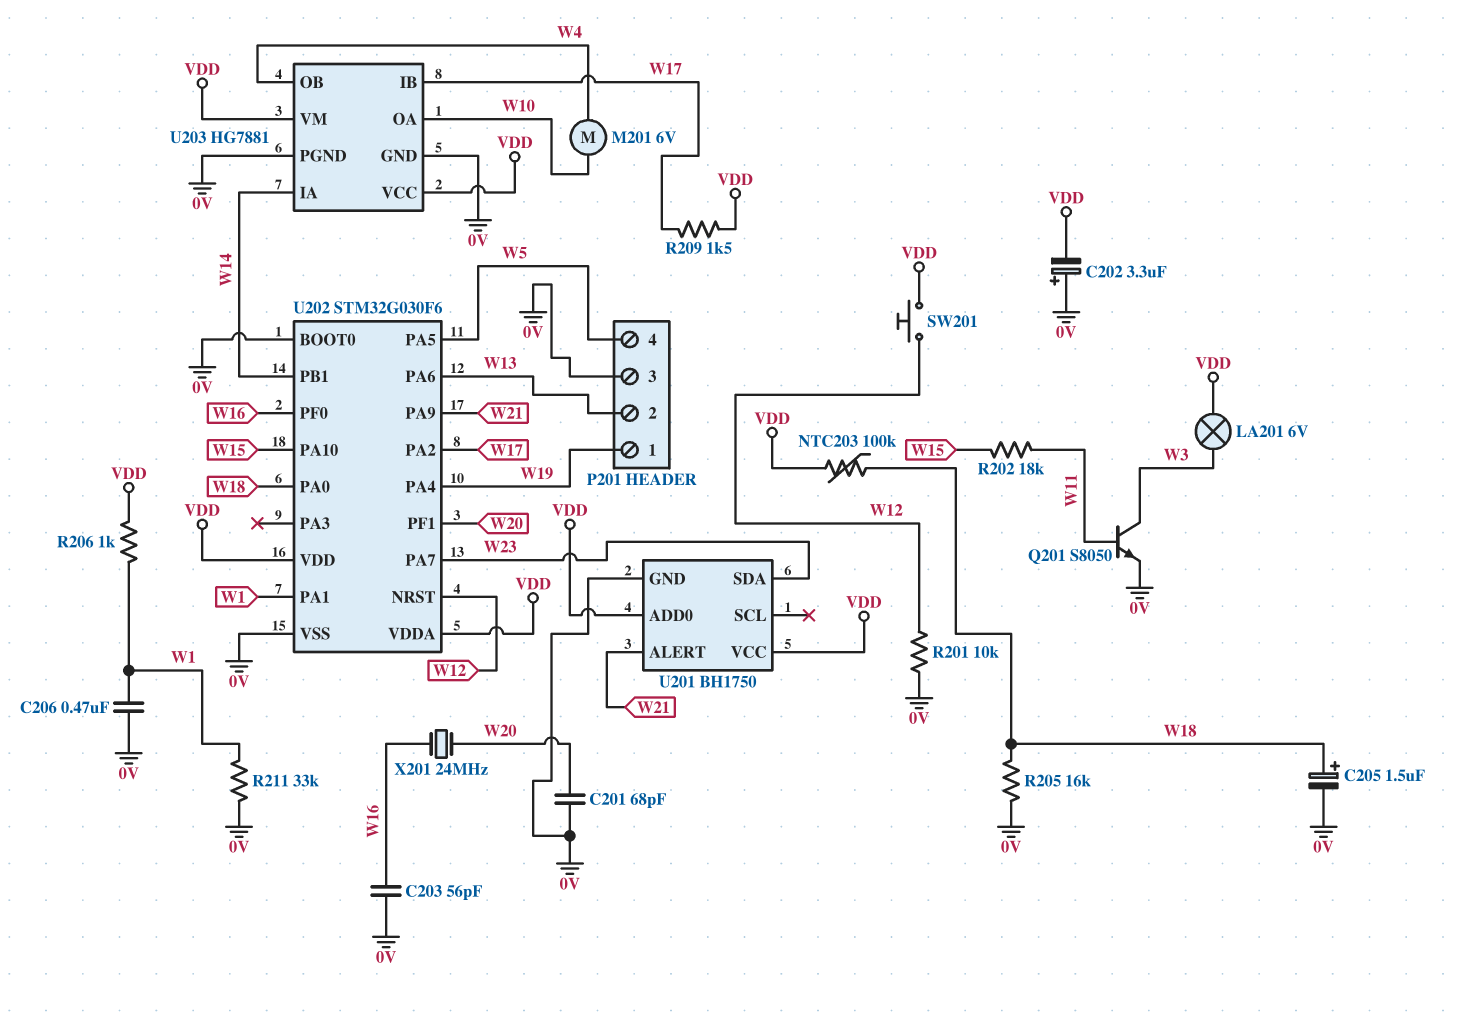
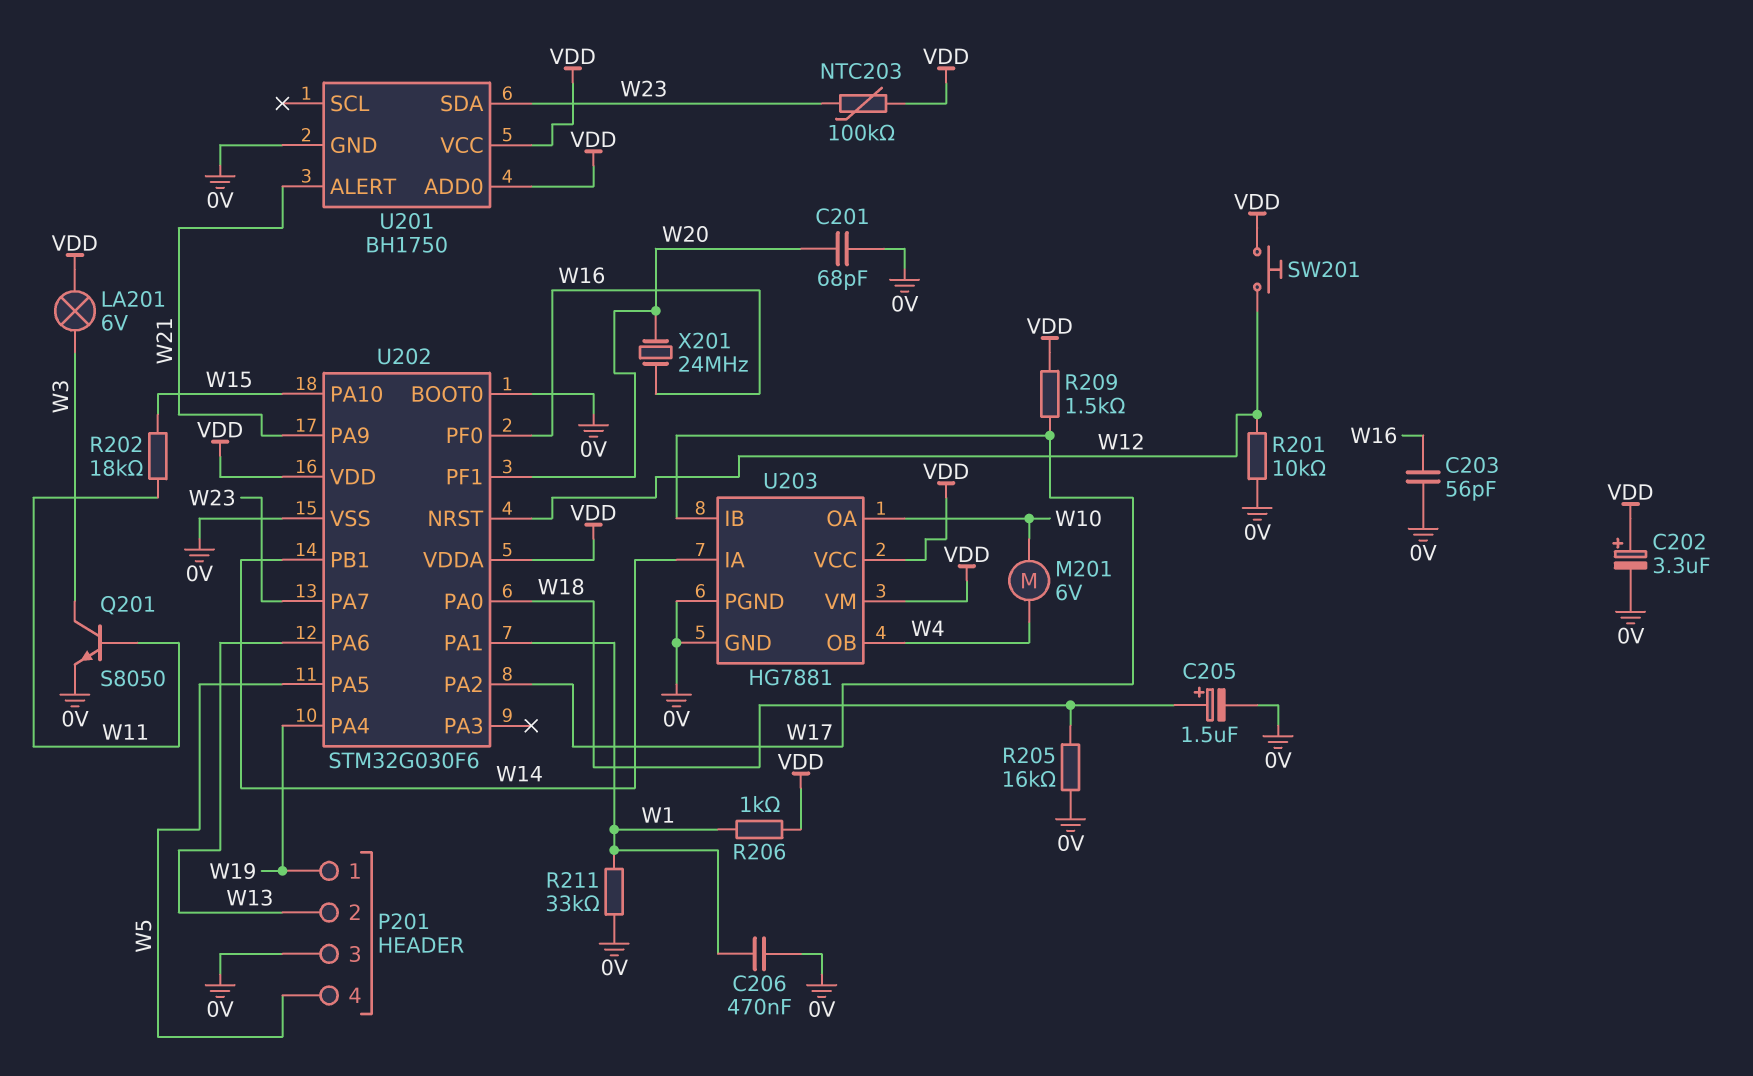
C202: 3.3uF (plus 0V, minus VDD) -> 3.3uF (plus VDD, minus 0V)
NTC203: 100k (VDD, W18) -> 100k (VDD, W23)

